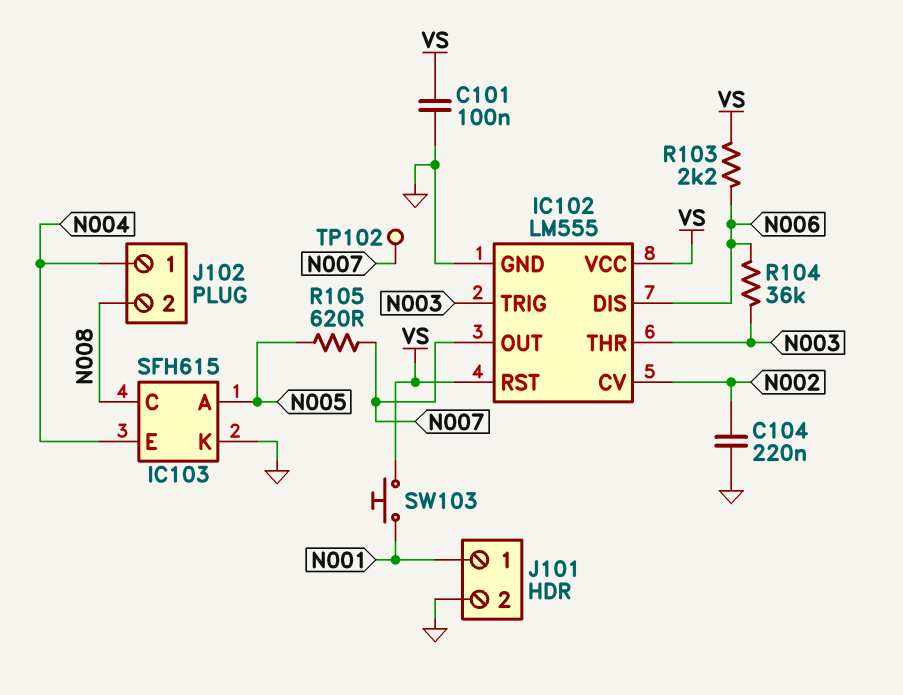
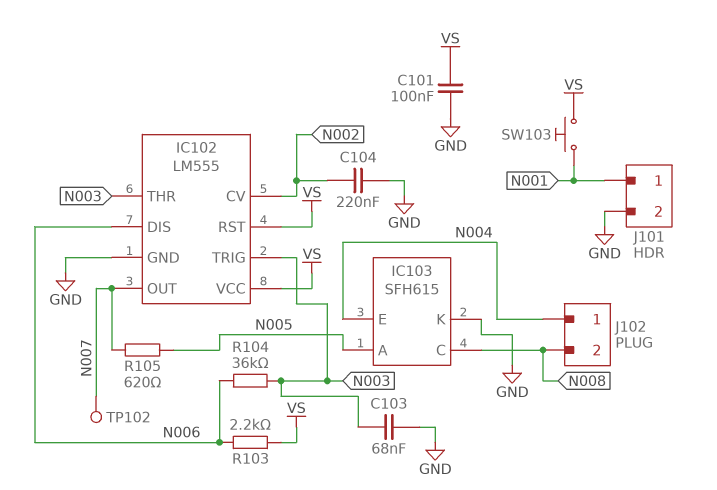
C103: none -> 68nF (GND, N003)

